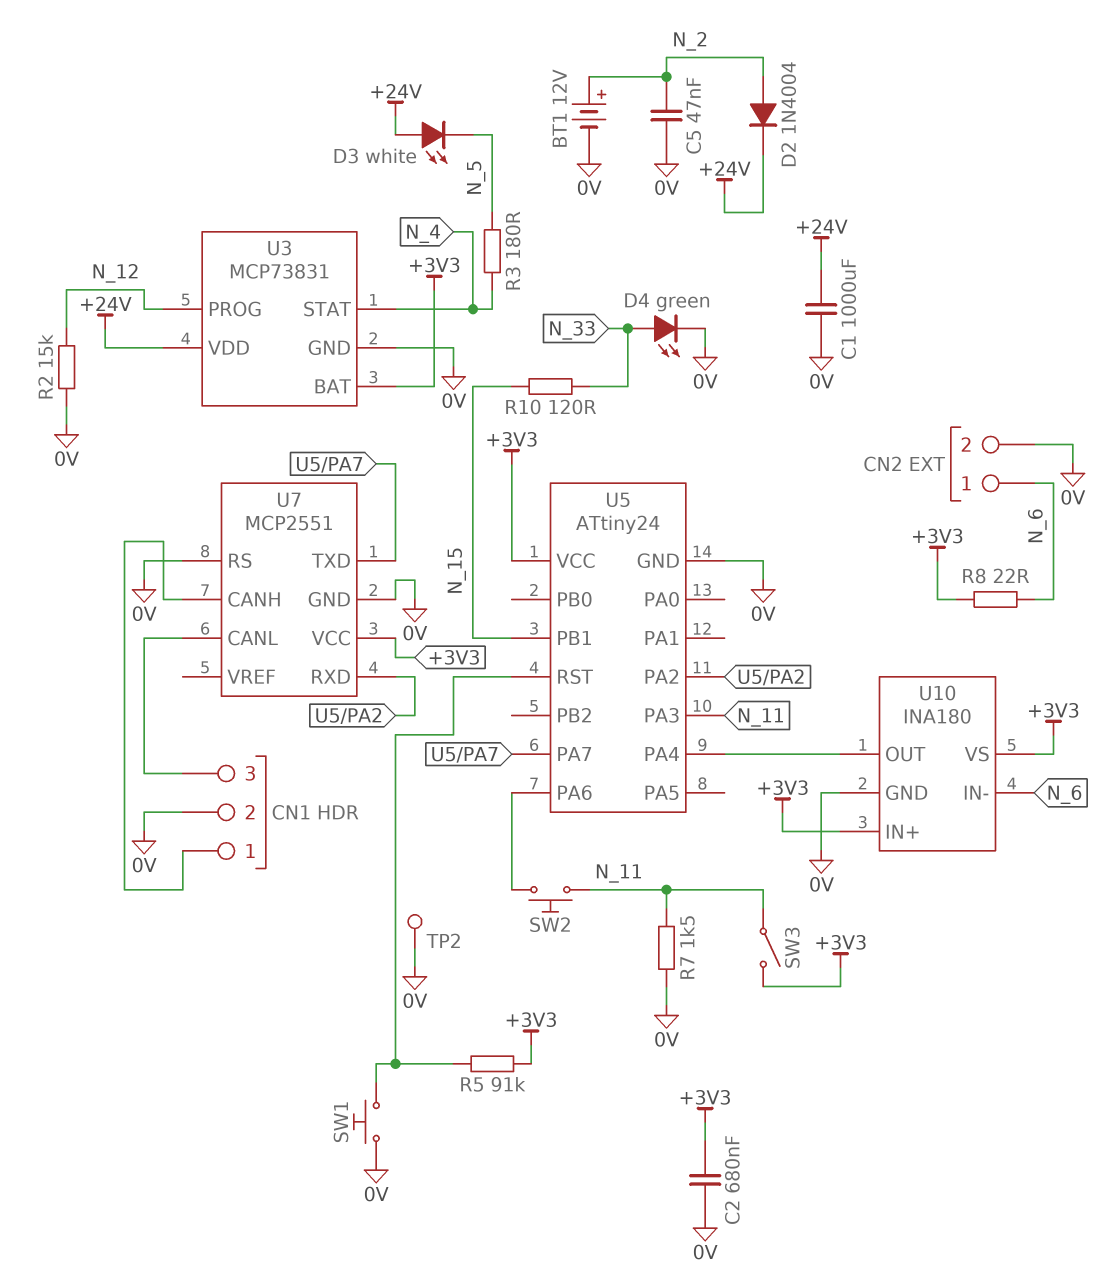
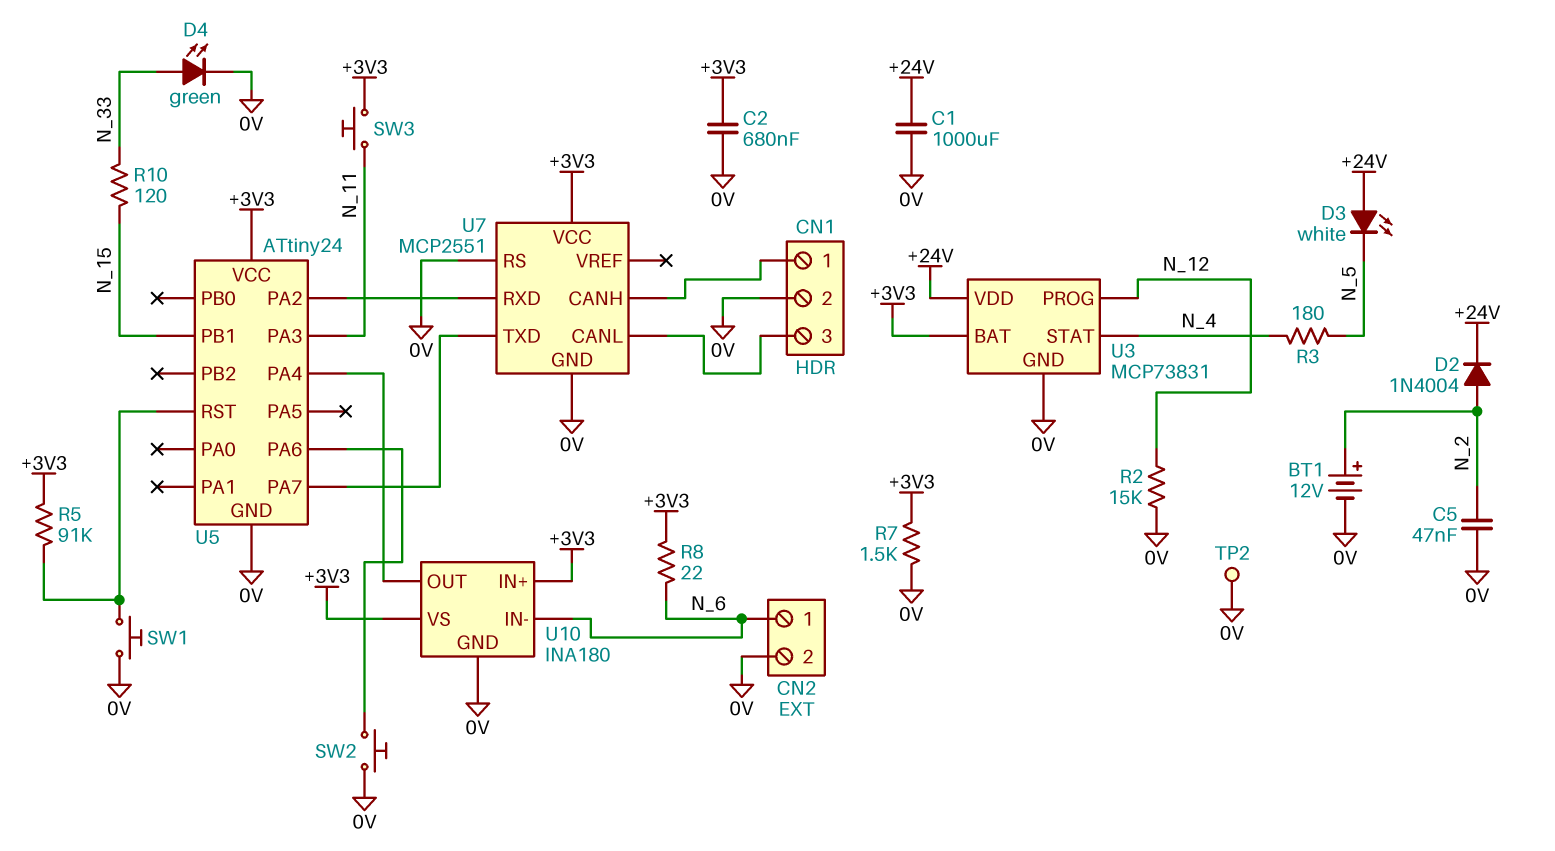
R7: 1.5k (0V, N_11) -> 1.5k (+3V3, 0V)
SW2: button (N_11, U5/PA6) -> button (0V, U5/PA6)
SW3: switch (+3V3, N_11) -> button (+3V3, N_11)

